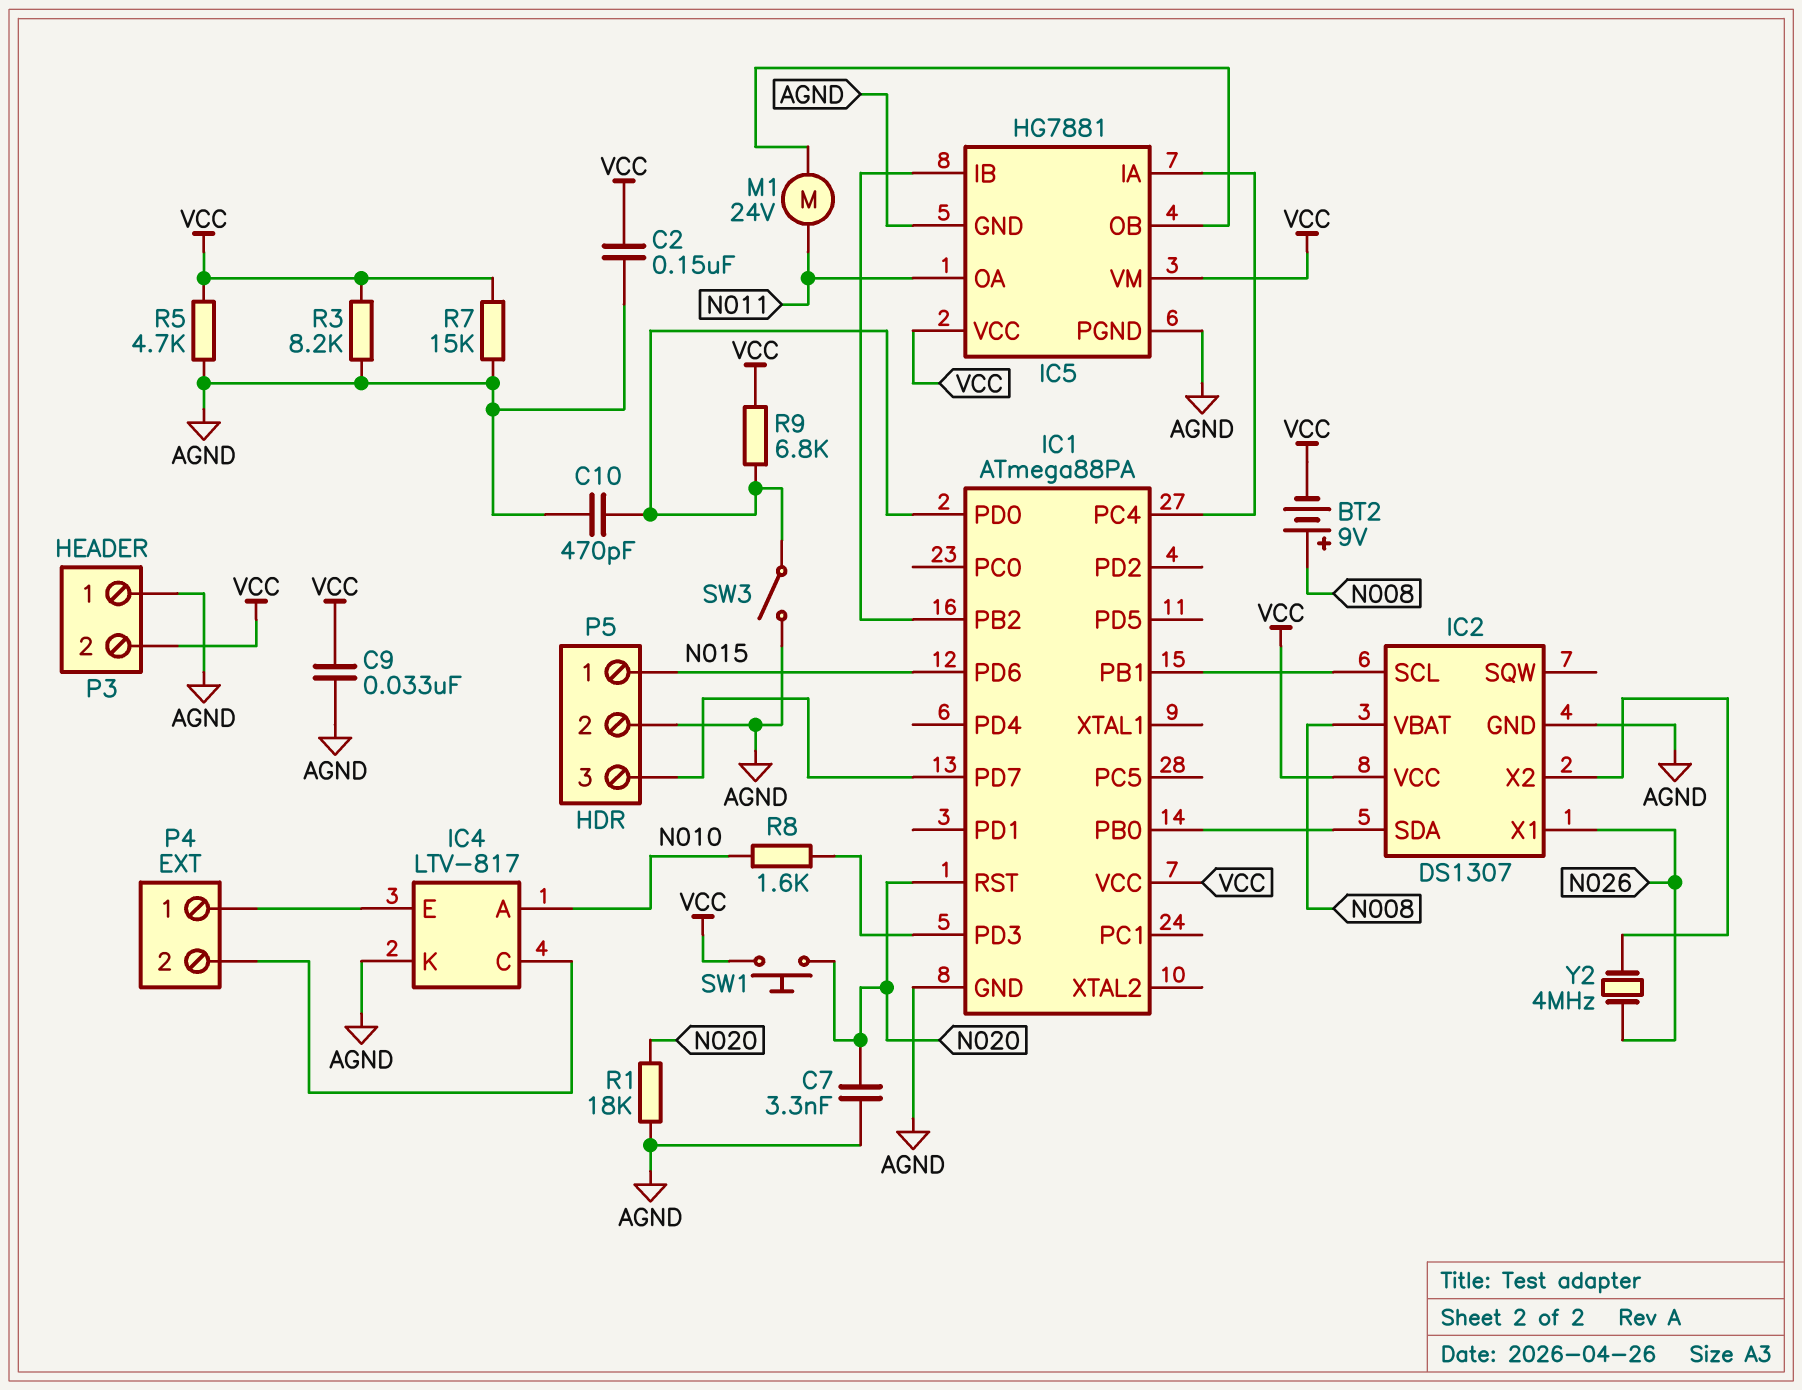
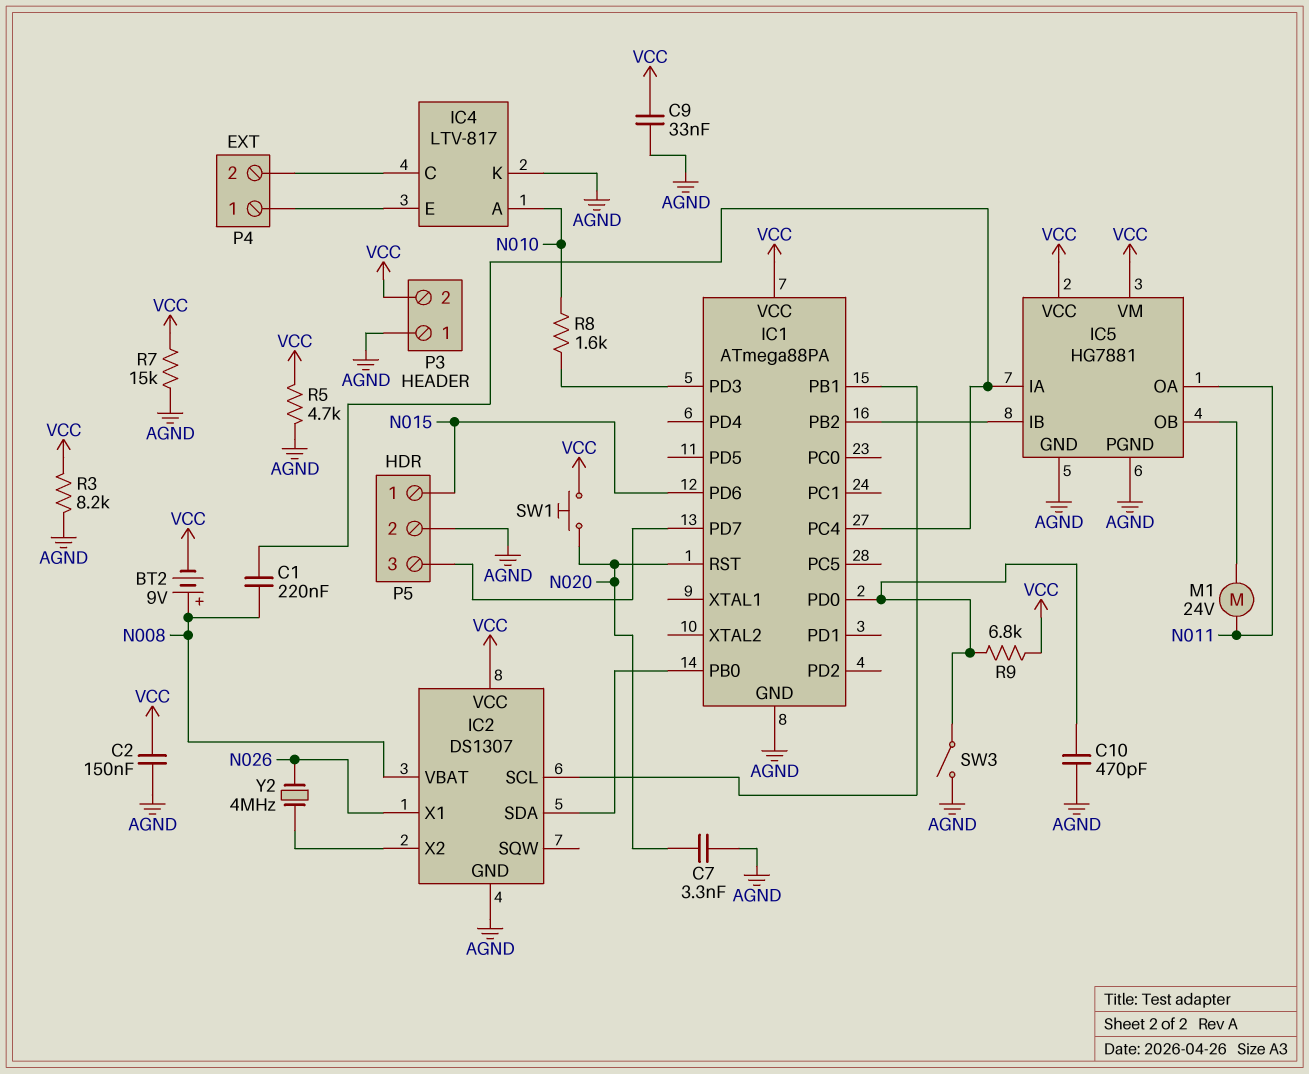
C1: none -> 220nF (IC1/PC4, N008)
R1: 18k (AGND, N020) -> none

